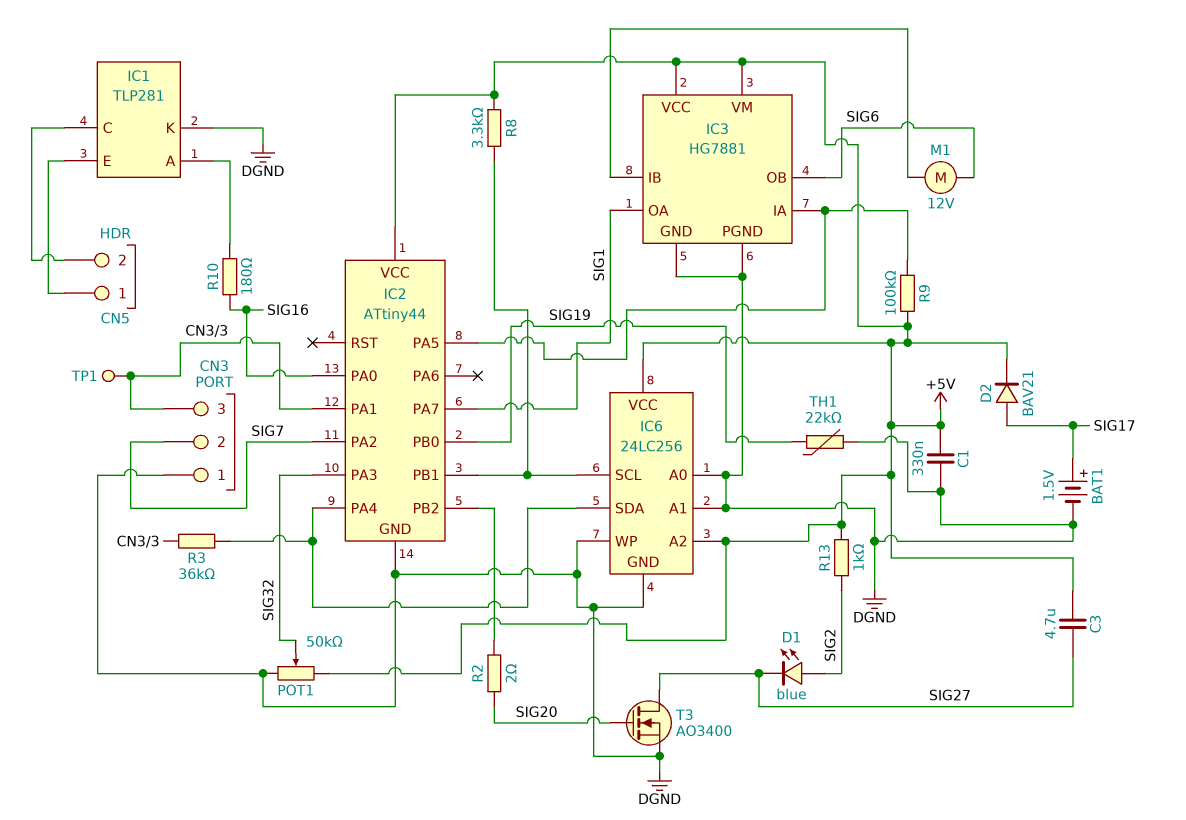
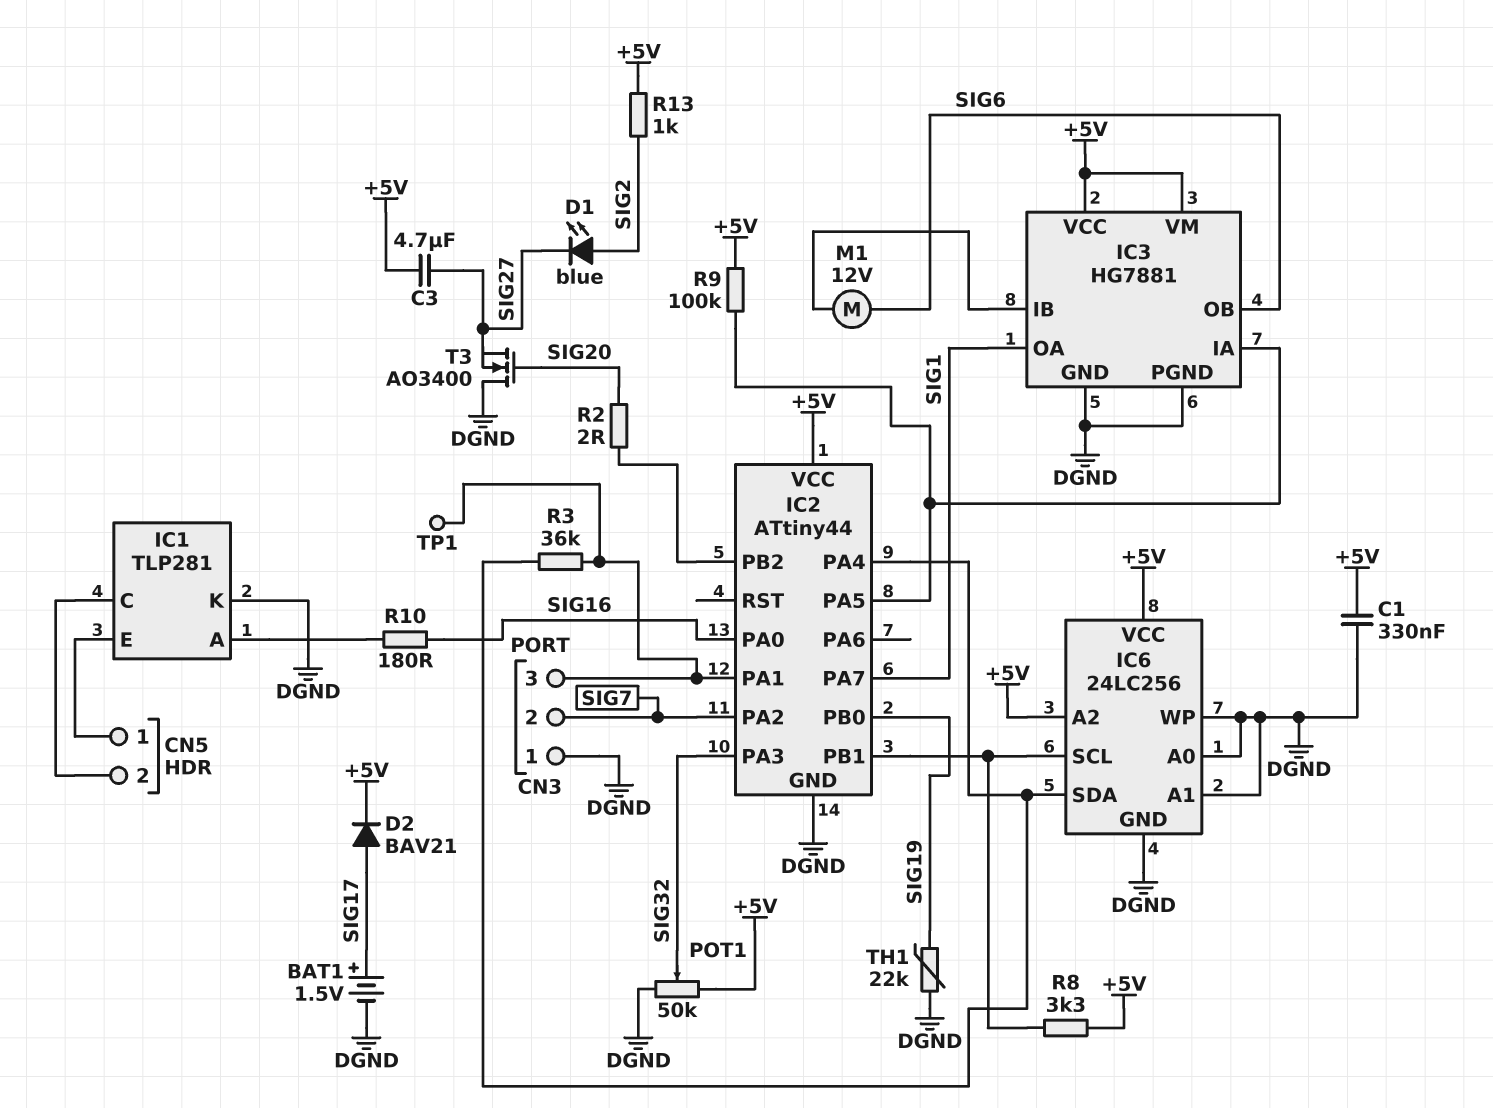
T3: NMOS AO3400 (G SIG20, D SIG27, S DGND) -> NMOS AO3400 (G SIG20, D DGND, S SIG27)

